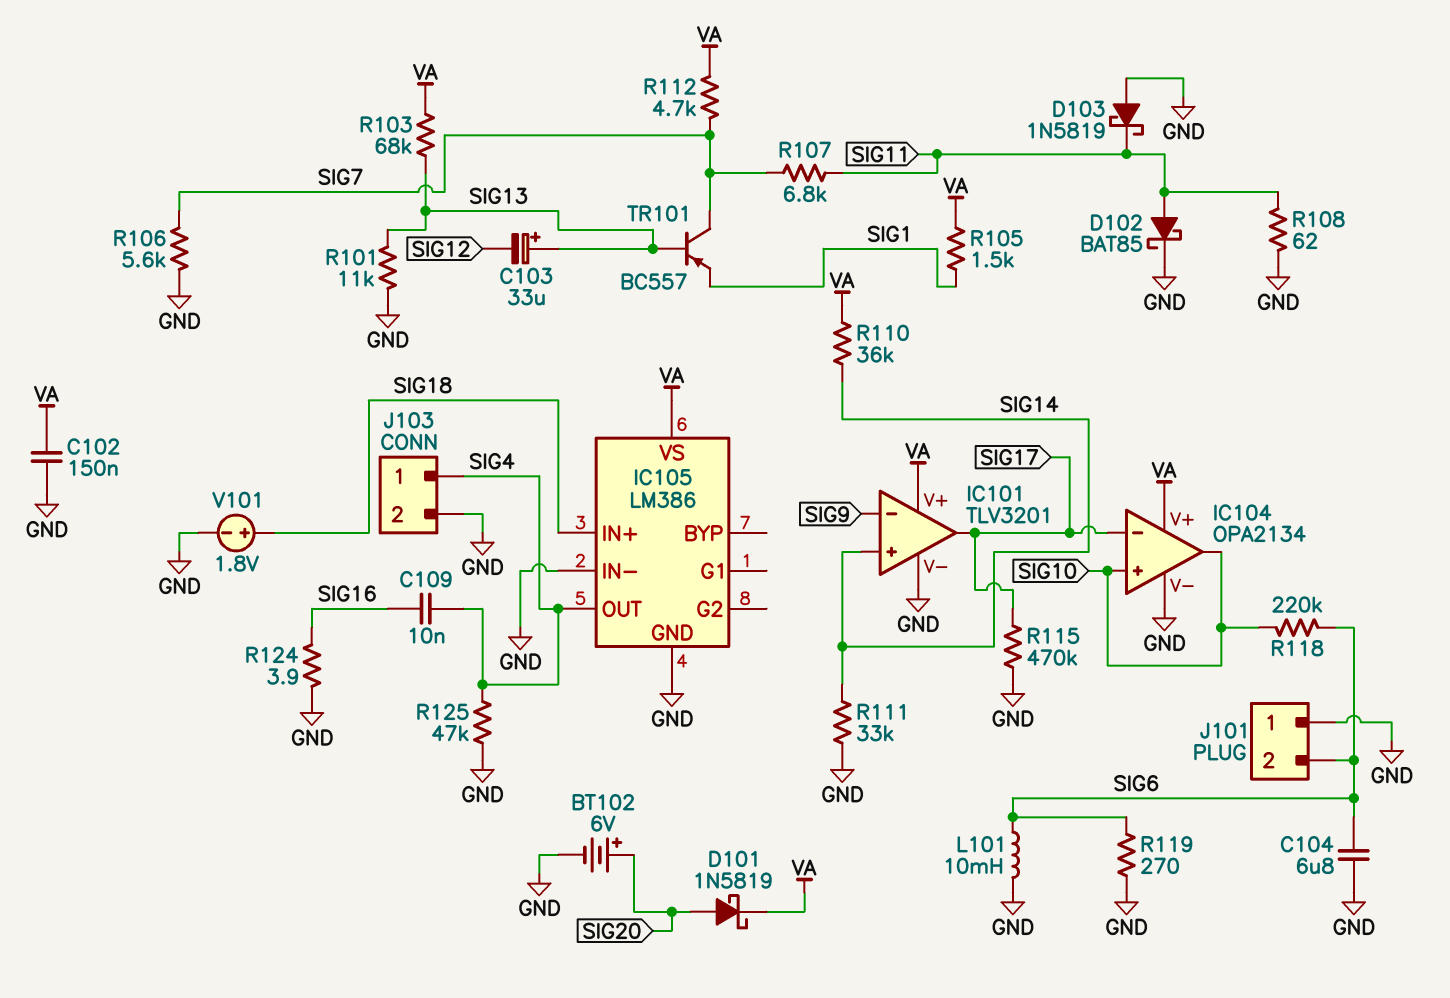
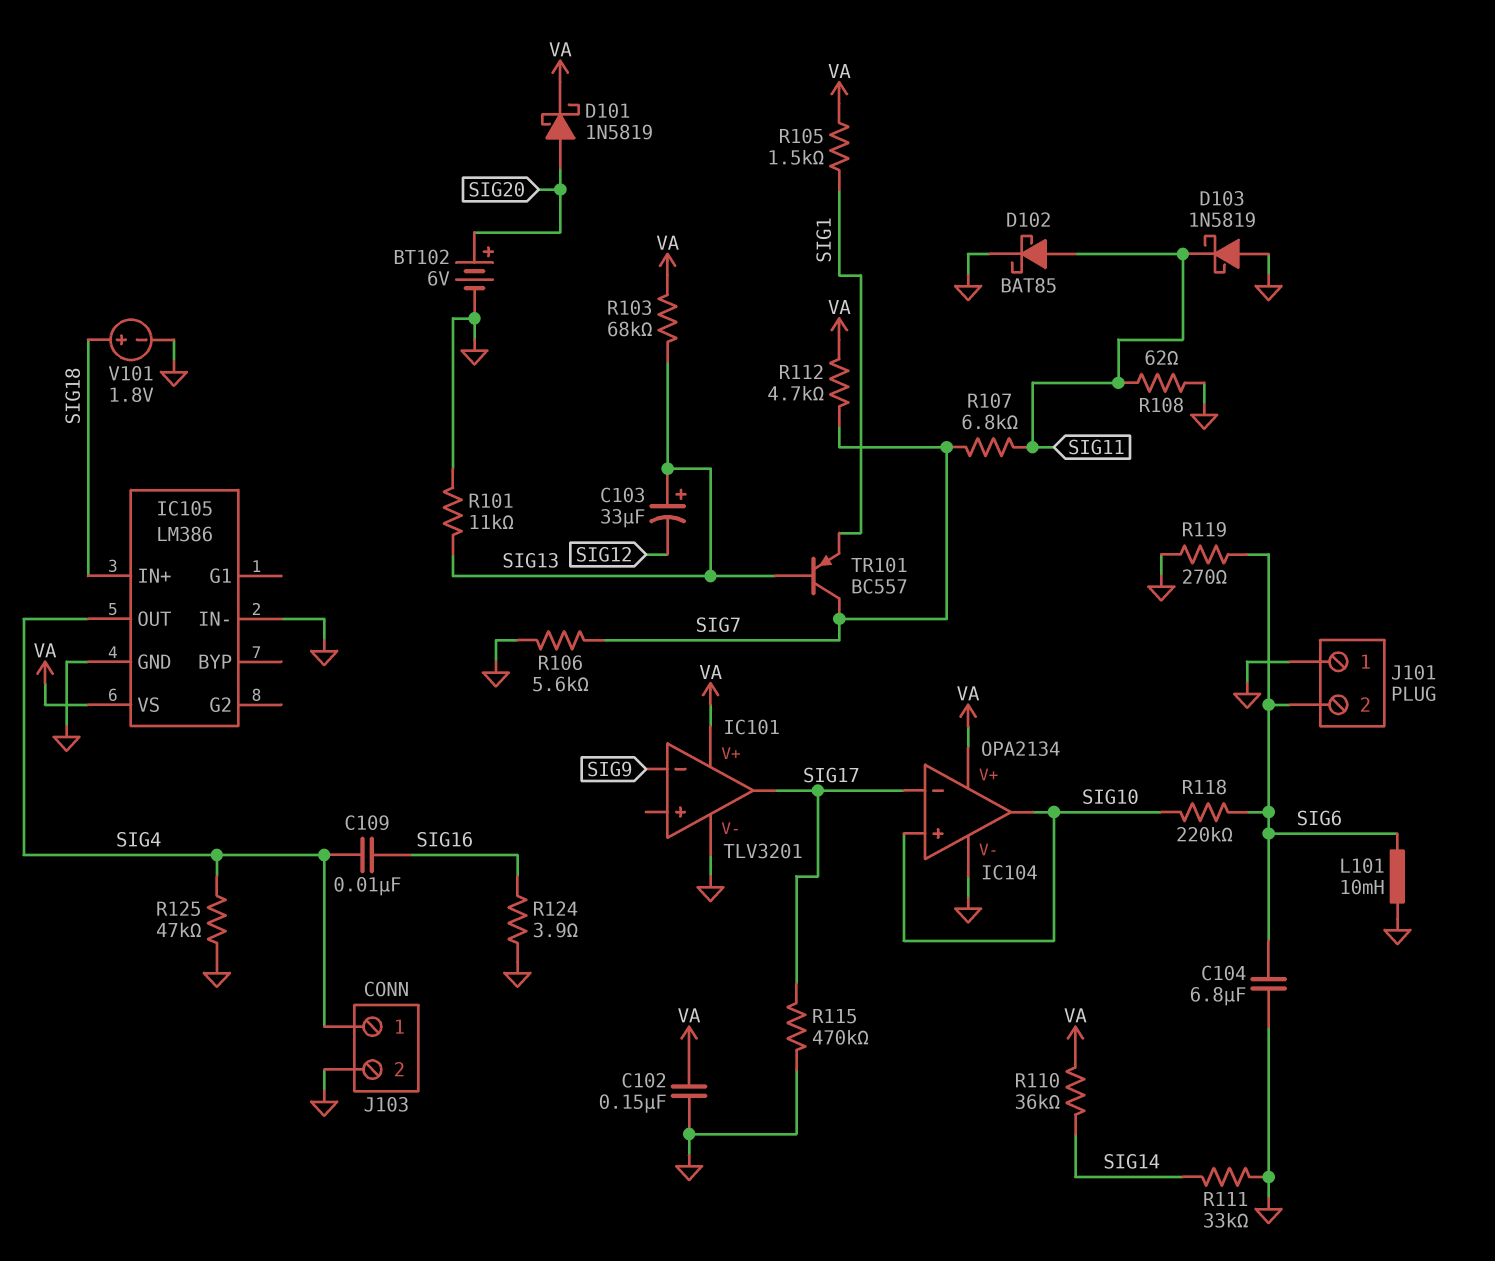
IC101 pin in+: SIG14 -> none

